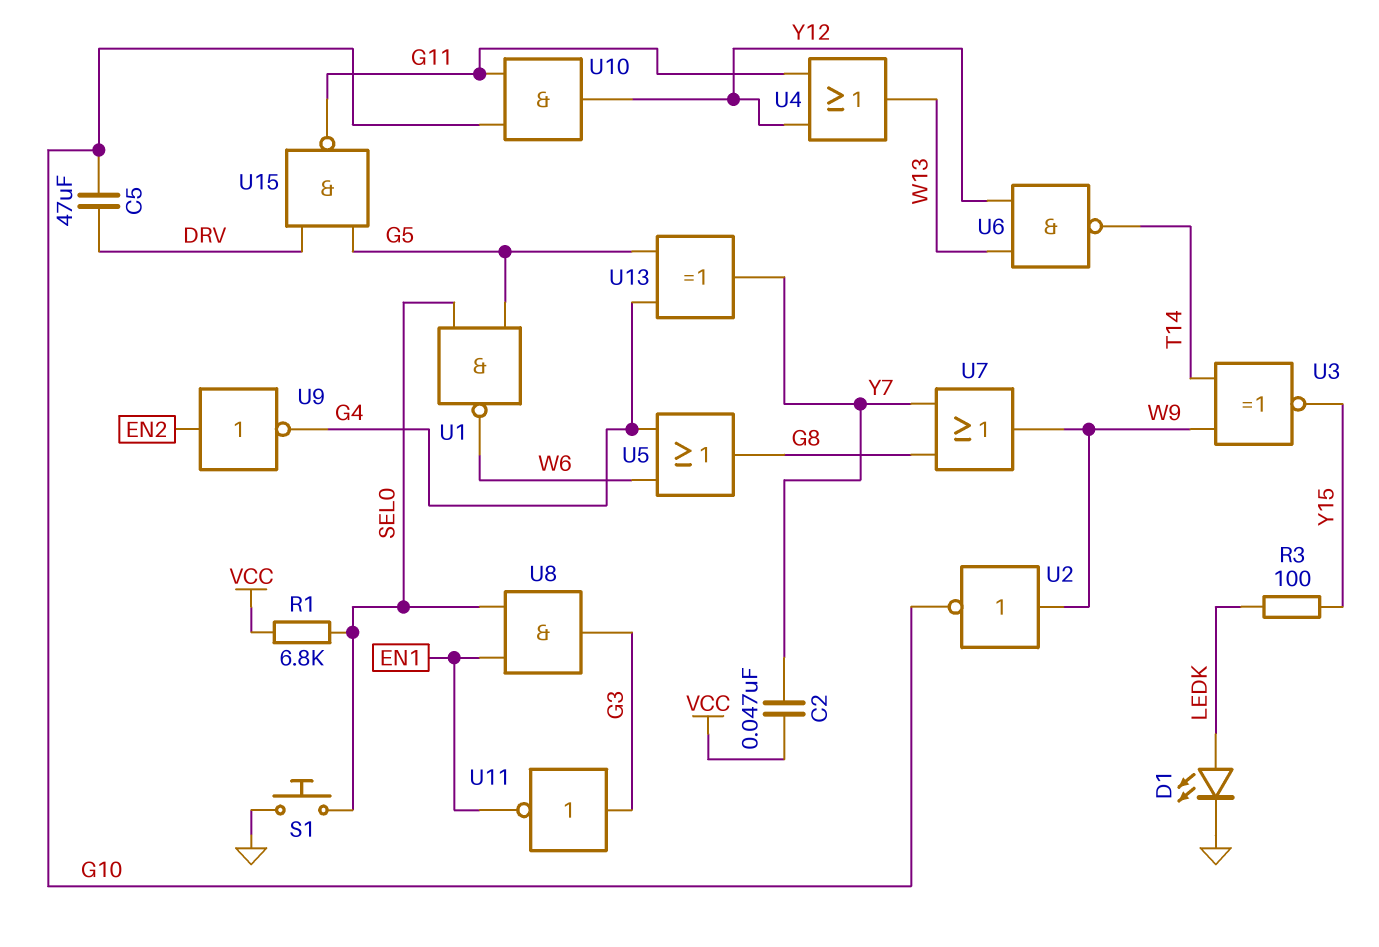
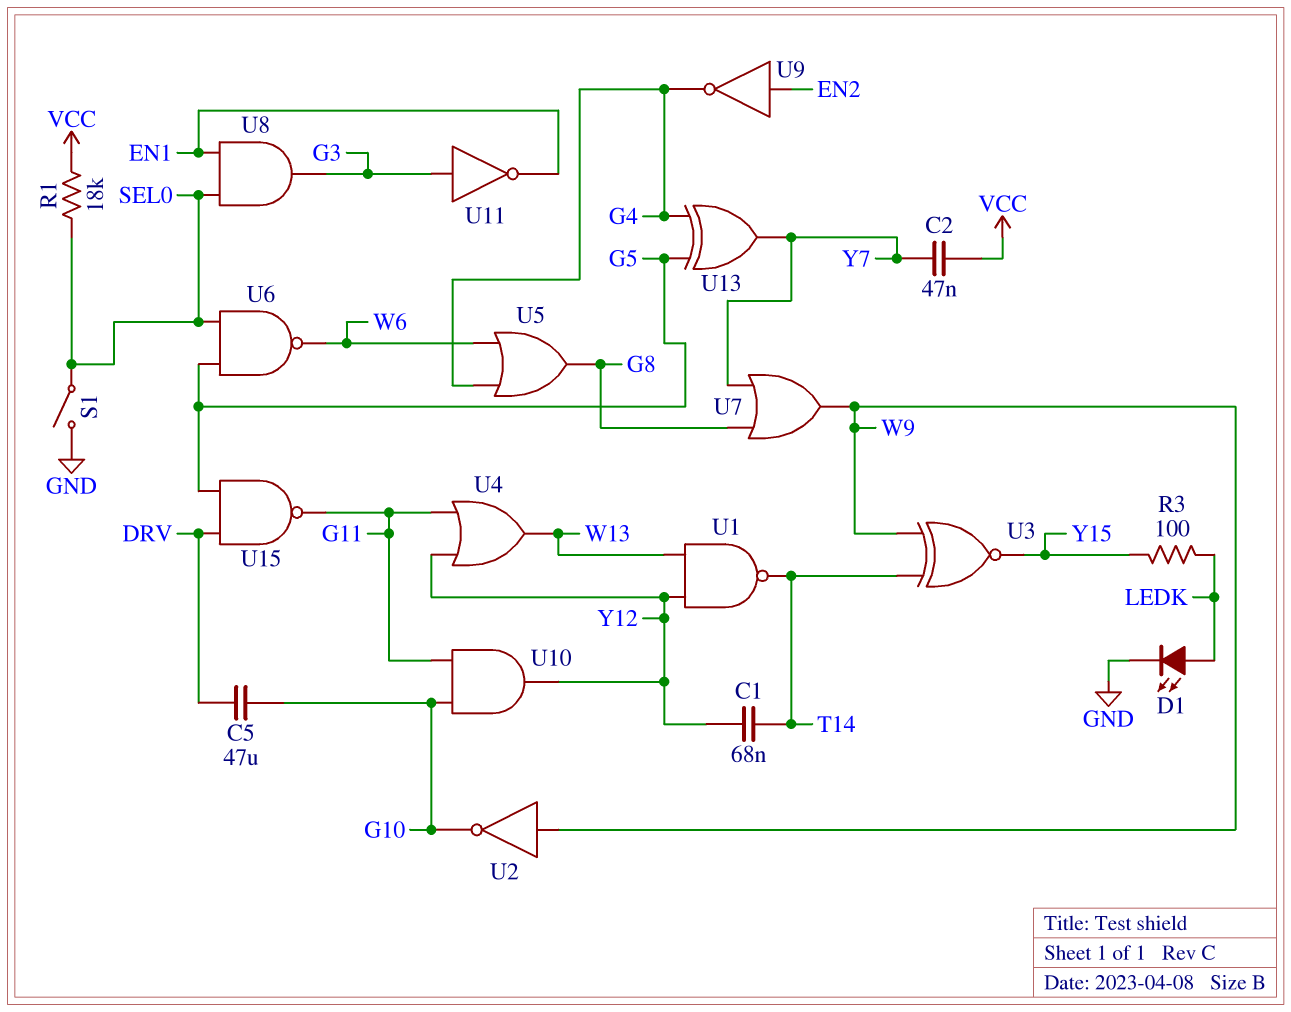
C1: none -> 68nF (T14, Y12)
R1: 6.8k (SEL0, VCC) -> 18k (SEL0, VCC)
S1: button (GND, SEL0) -> switch (GND, SEL0)
U1: NAND (in G5, in SEL0, out W6) -> NAND (in W13, in Y12, out T14)
U6: NAND (in W13, in Y12, out T14) -> NAND (in G5, in SEL0, out W6)

